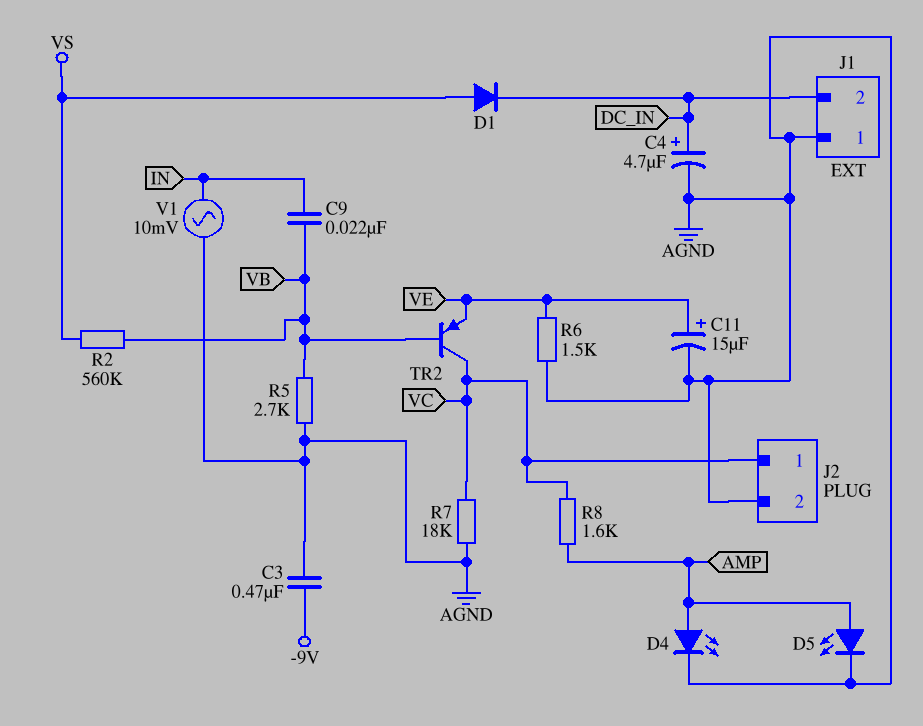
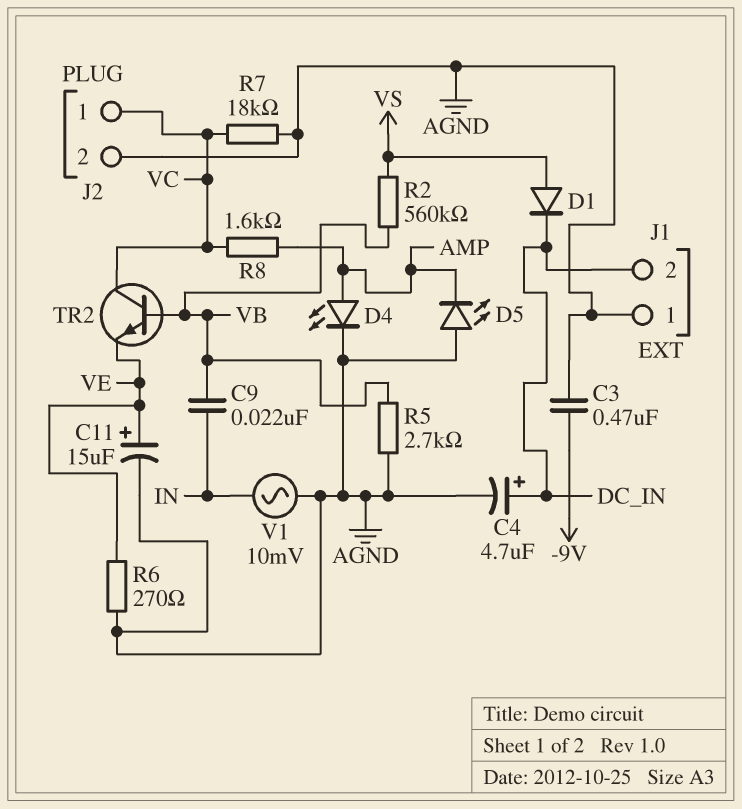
D5: LED (A AMP, K AGND) -> LED (A AGND, K AMP)
R6: 1.5k (AGND, VE) -> 270 (AGND, VE)
TR2: PNP (B VB, C VC, E VE) -> NPN (B VB, C VC, E VE)

